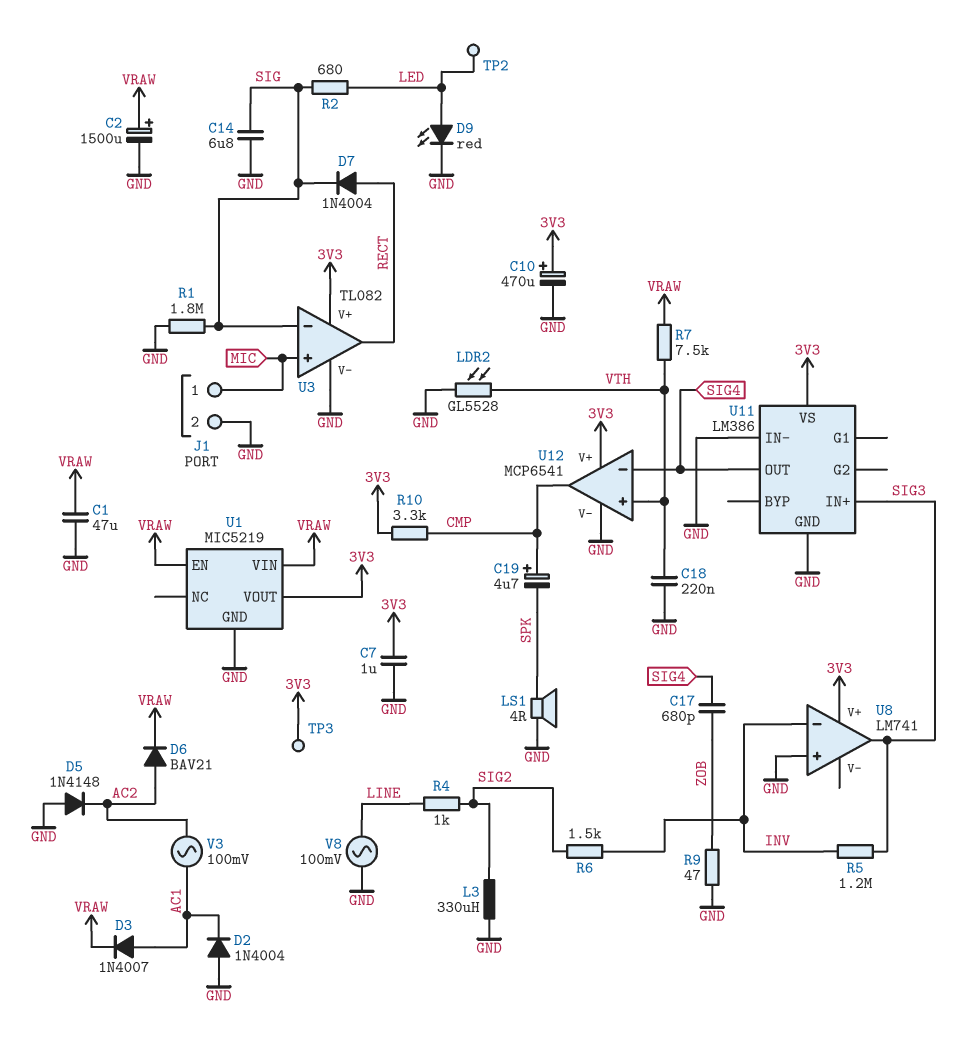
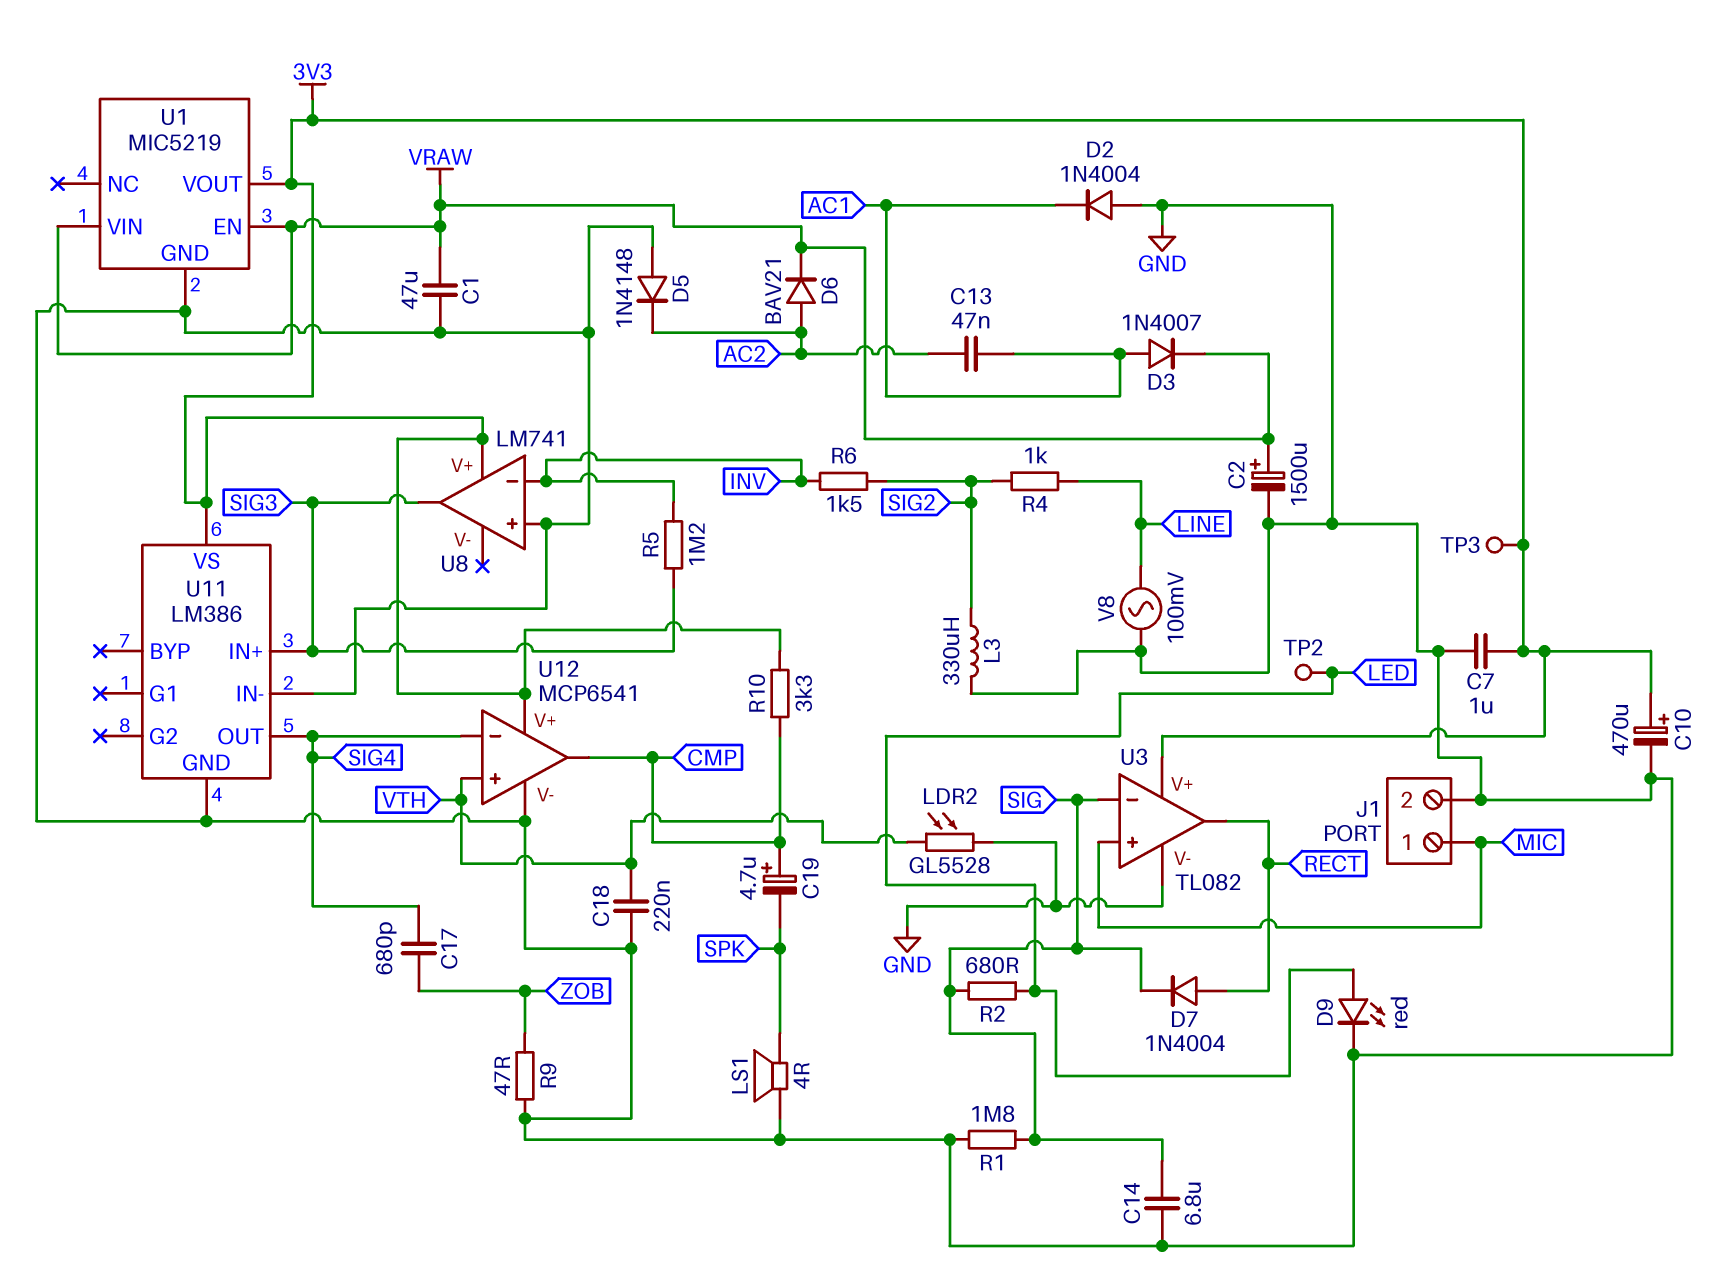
C13: none -> 47nF (AC1, AC2)
R7: 7.5k (VRAW, VTH) -> none
V3: AC 100mV (AC1, AC2) -> none

